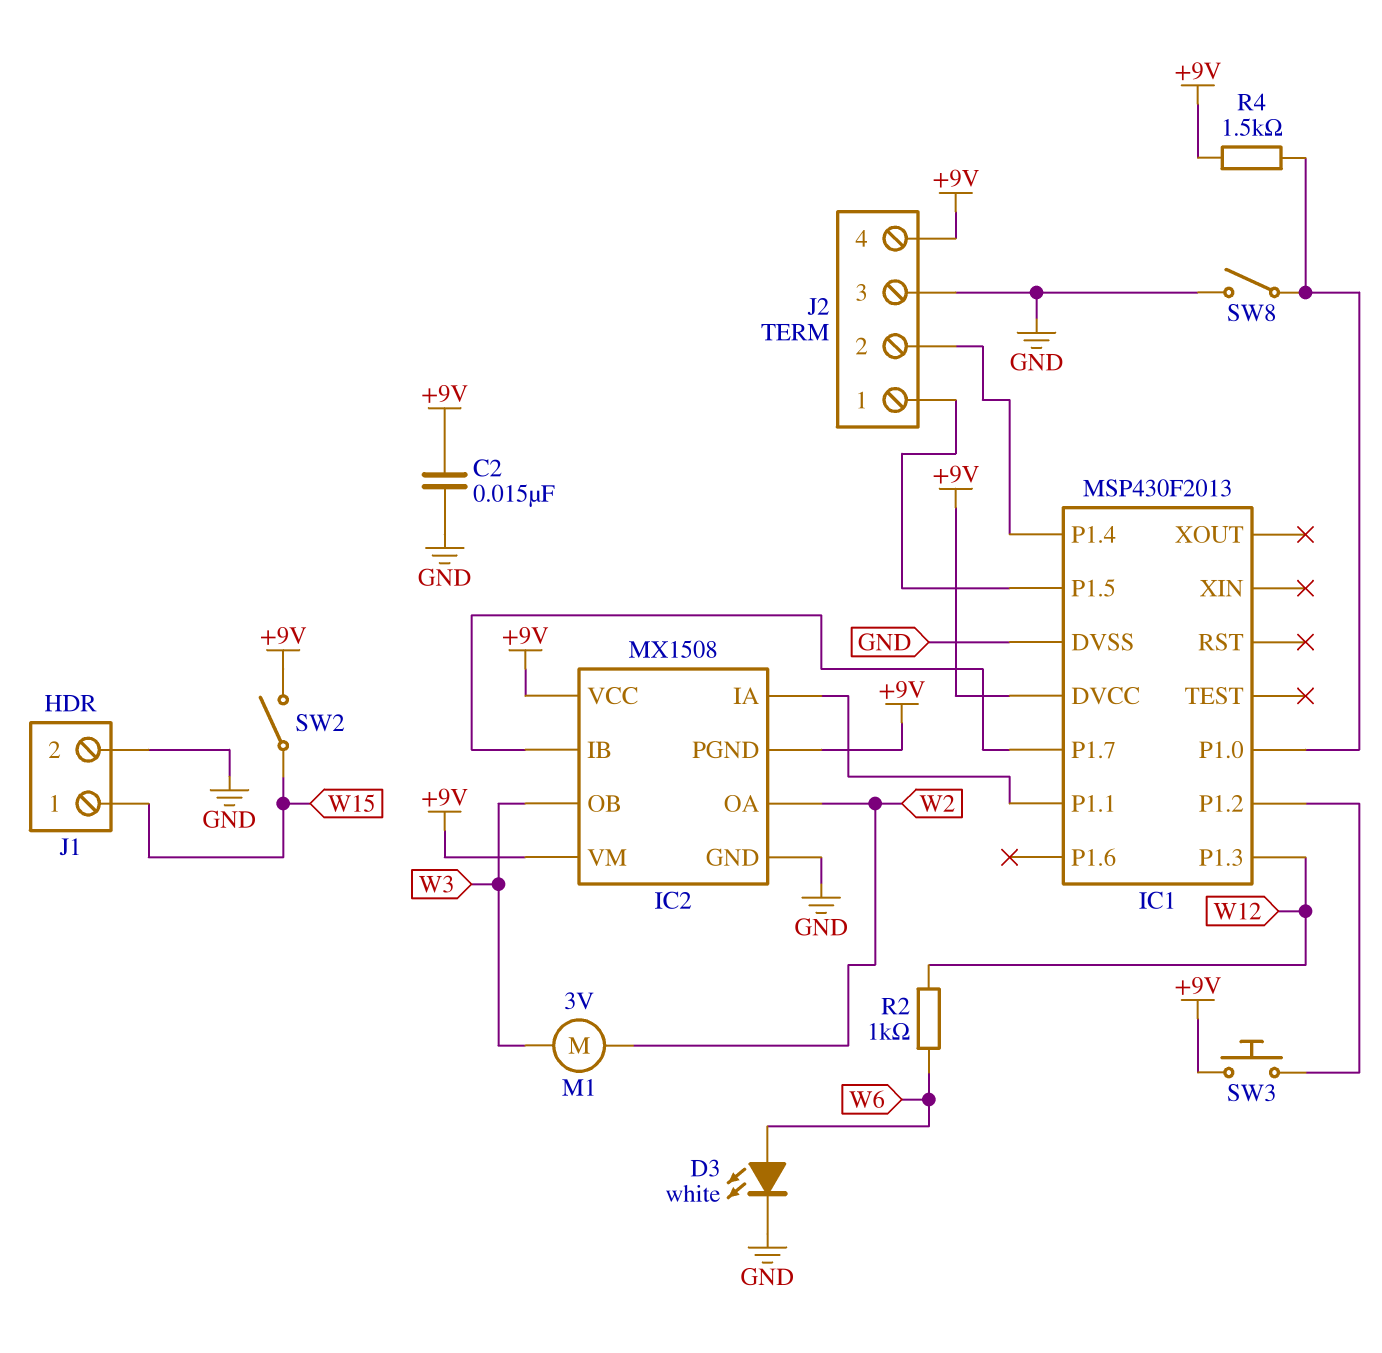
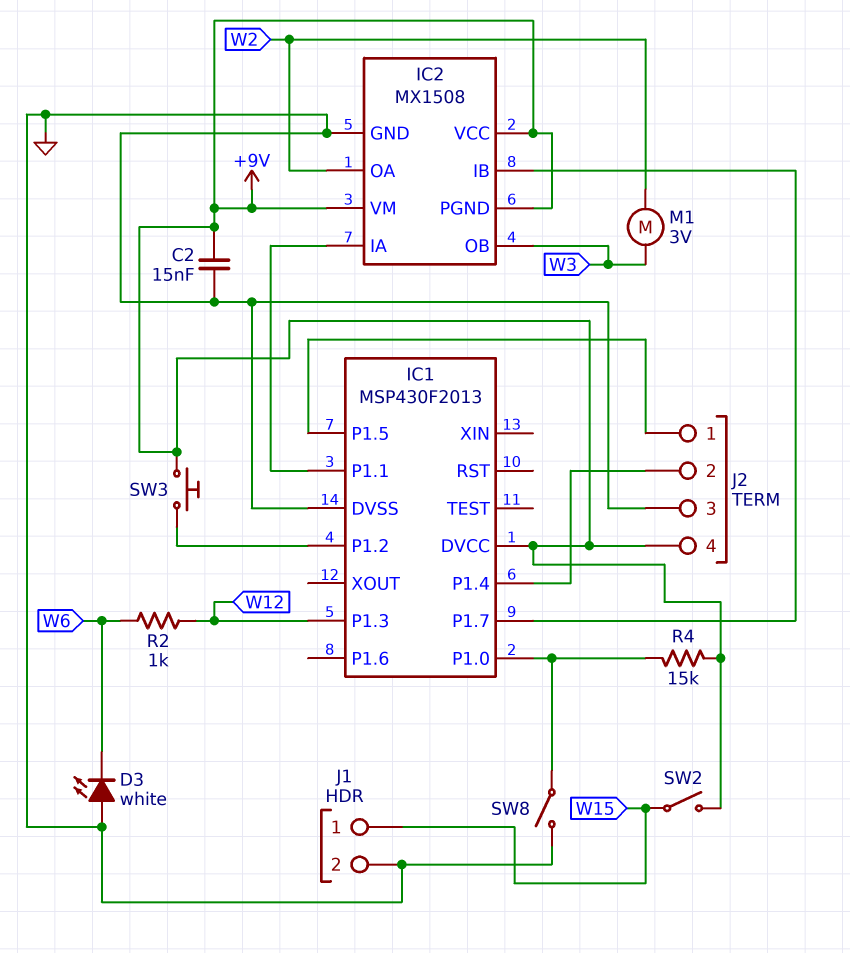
D3: LED white (A W6, K GND) -> LED white (A GND, K W6)
R4: 1.5k (+9V, IC1/P1.0) -> 15k (+9V, IC1/P1.0)

